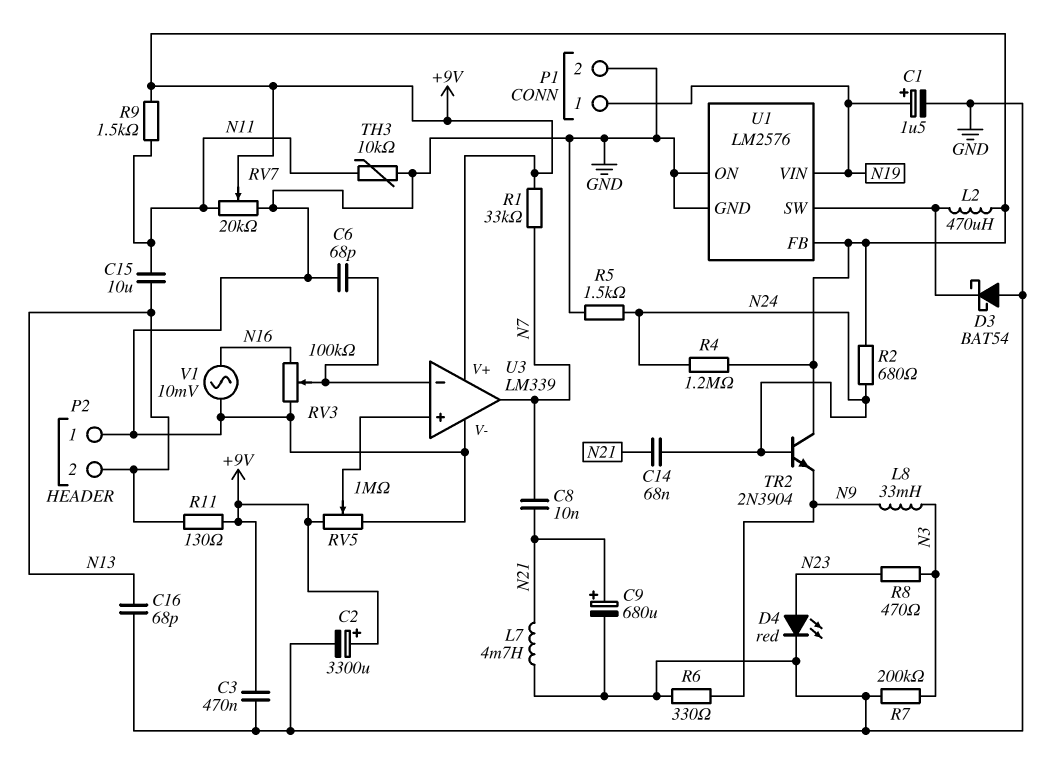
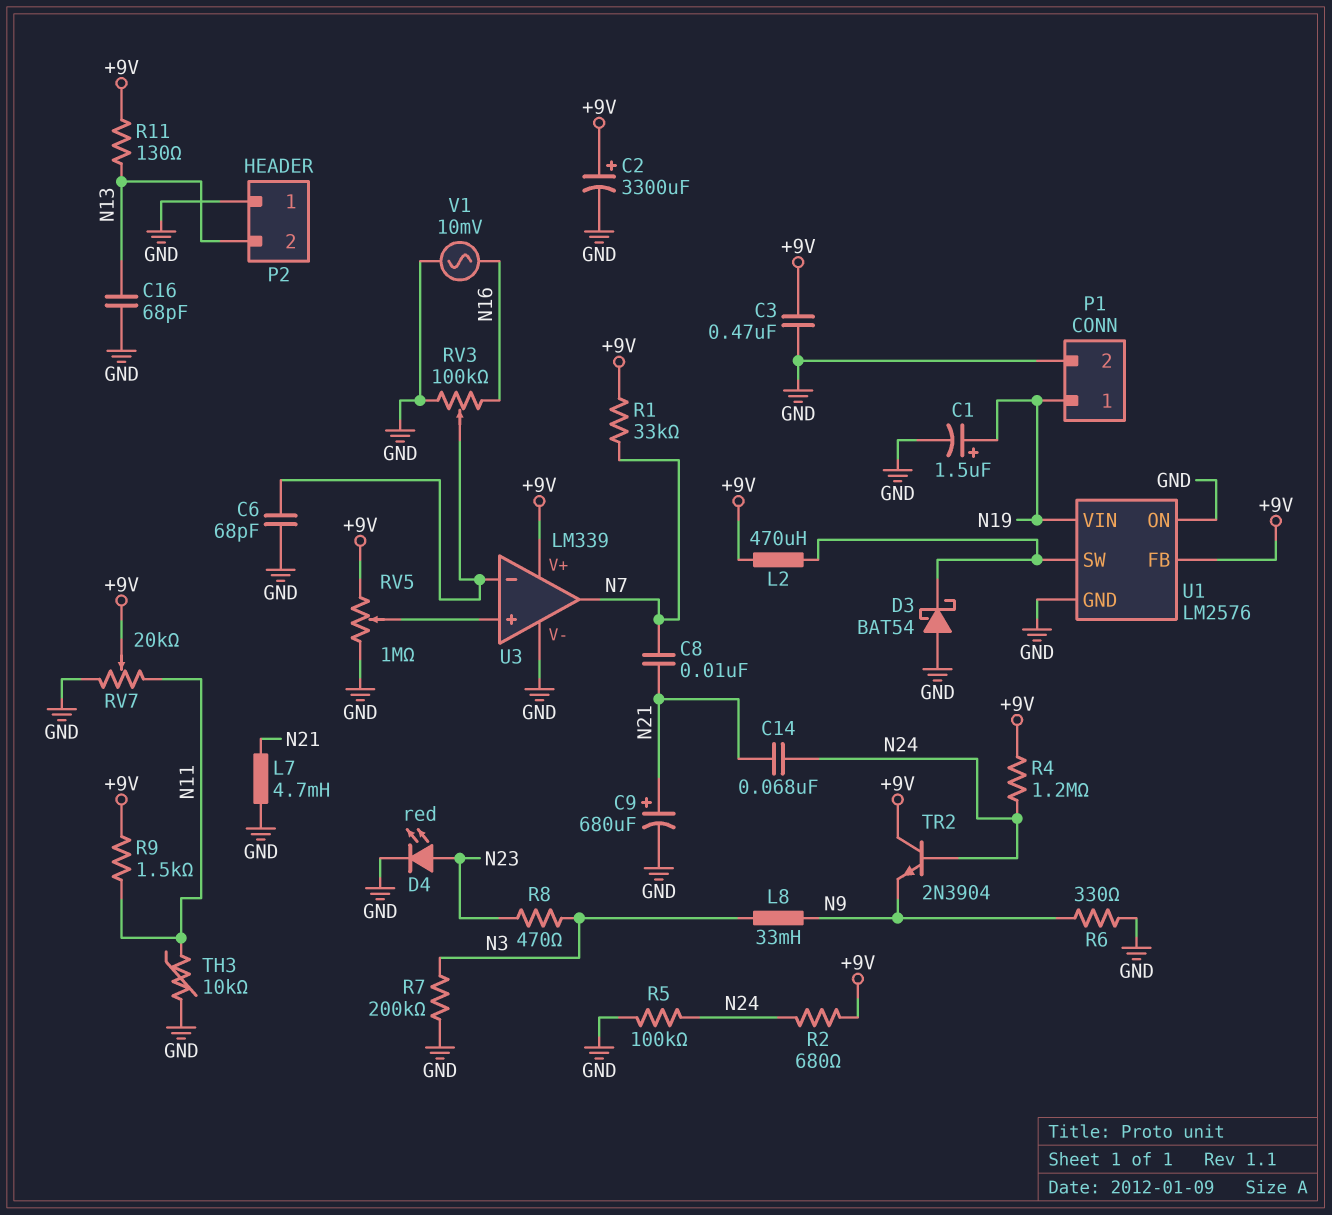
C15: 10uF (N11, N13) -> none
R5: 1.5k (GND, N24) -> 100k (GND, N24)

